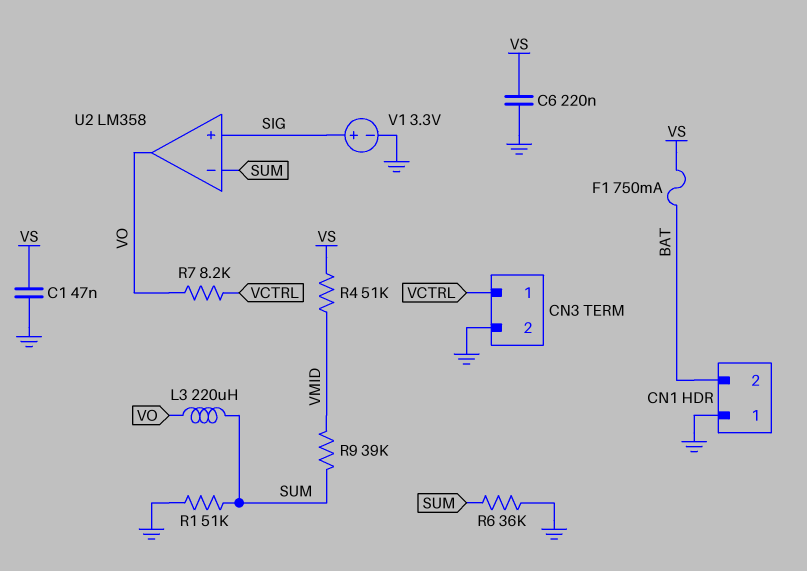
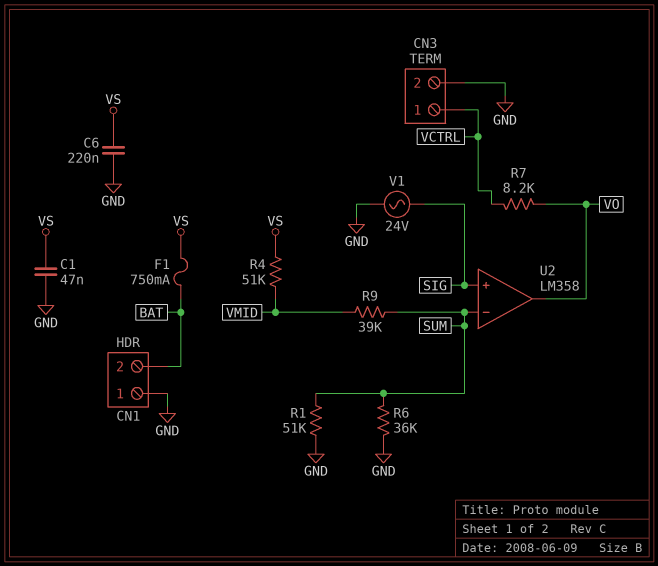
L3: 220uH (SUM, VO) -> none
V1: 3.3V (plus SIG, minus GND) -> AC 24V (GND, SIG)

